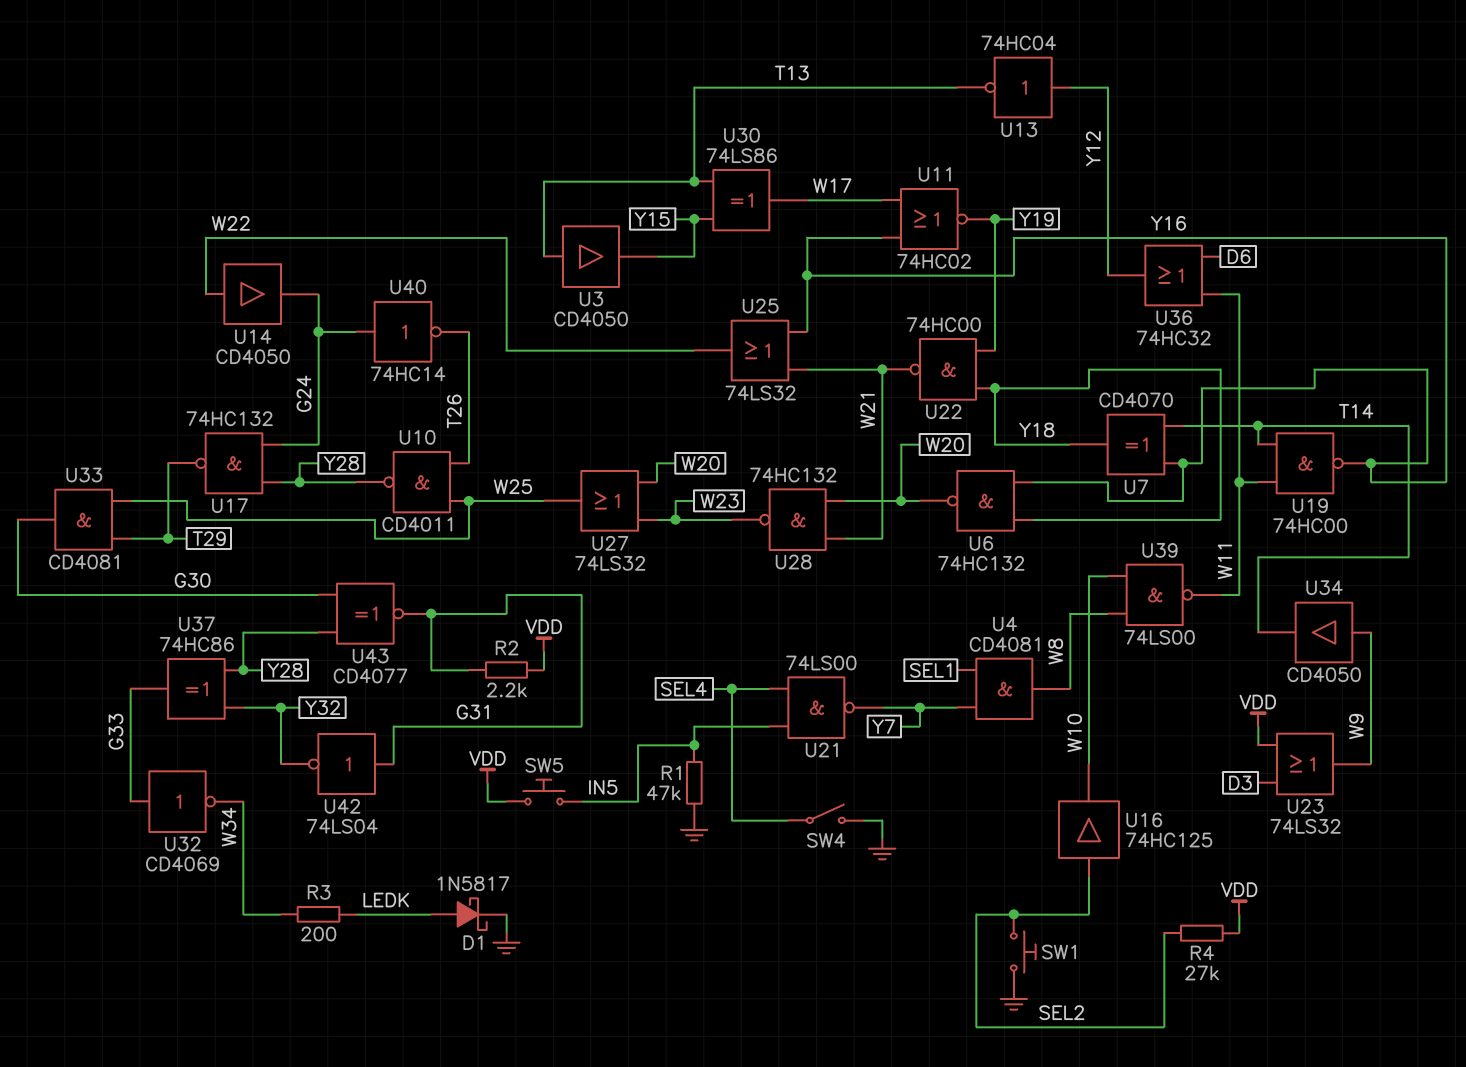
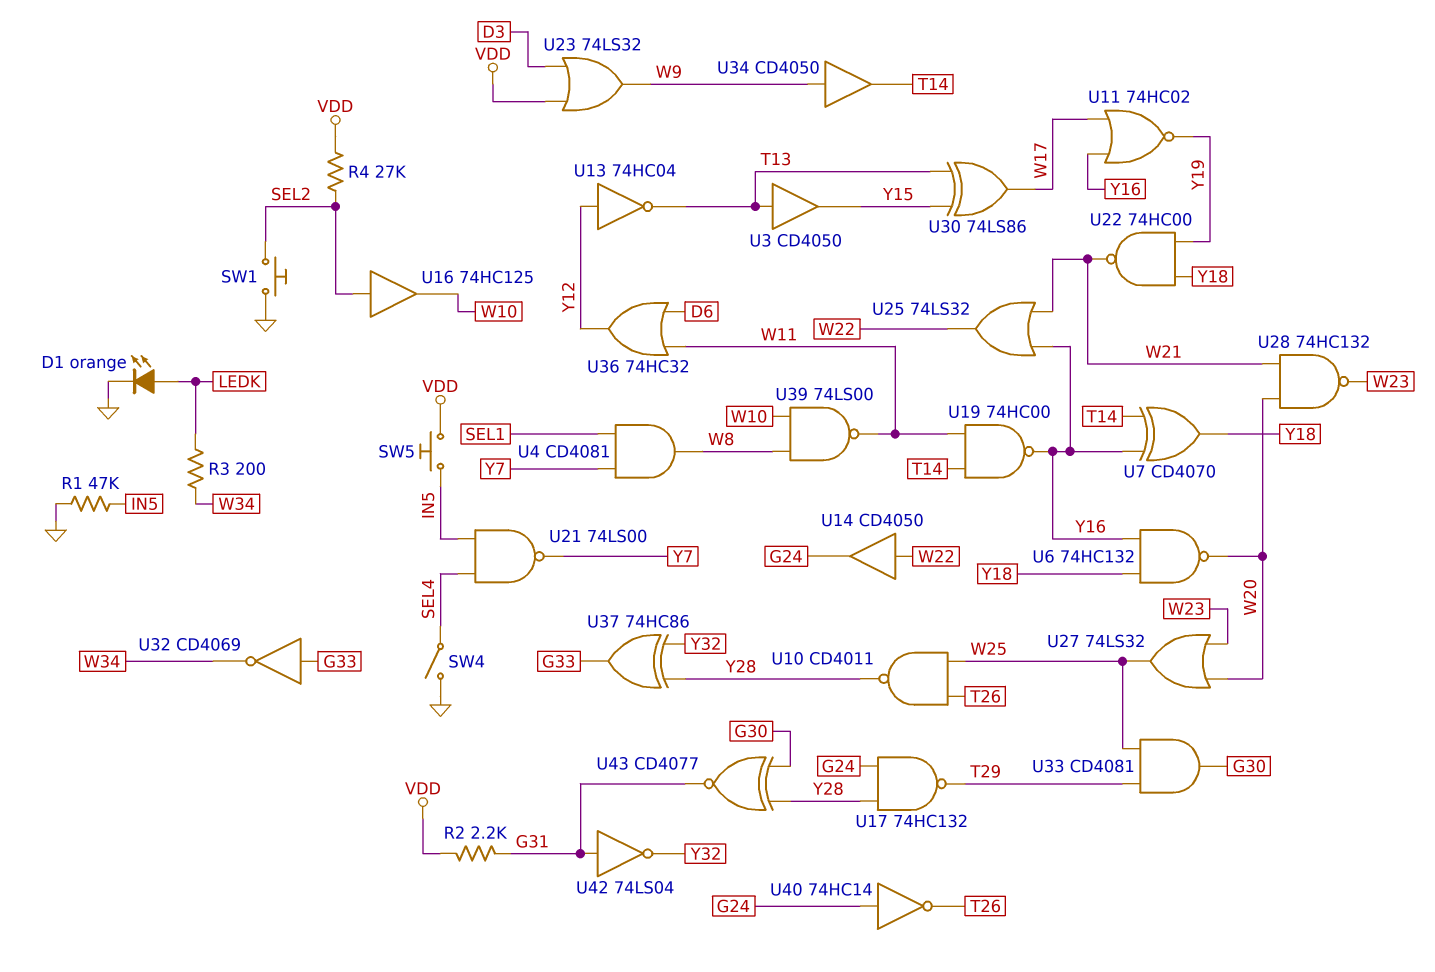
D1: schottky 1N5817 (A LEDK, K GND) -> LED orange (A LEDK, K GND)

